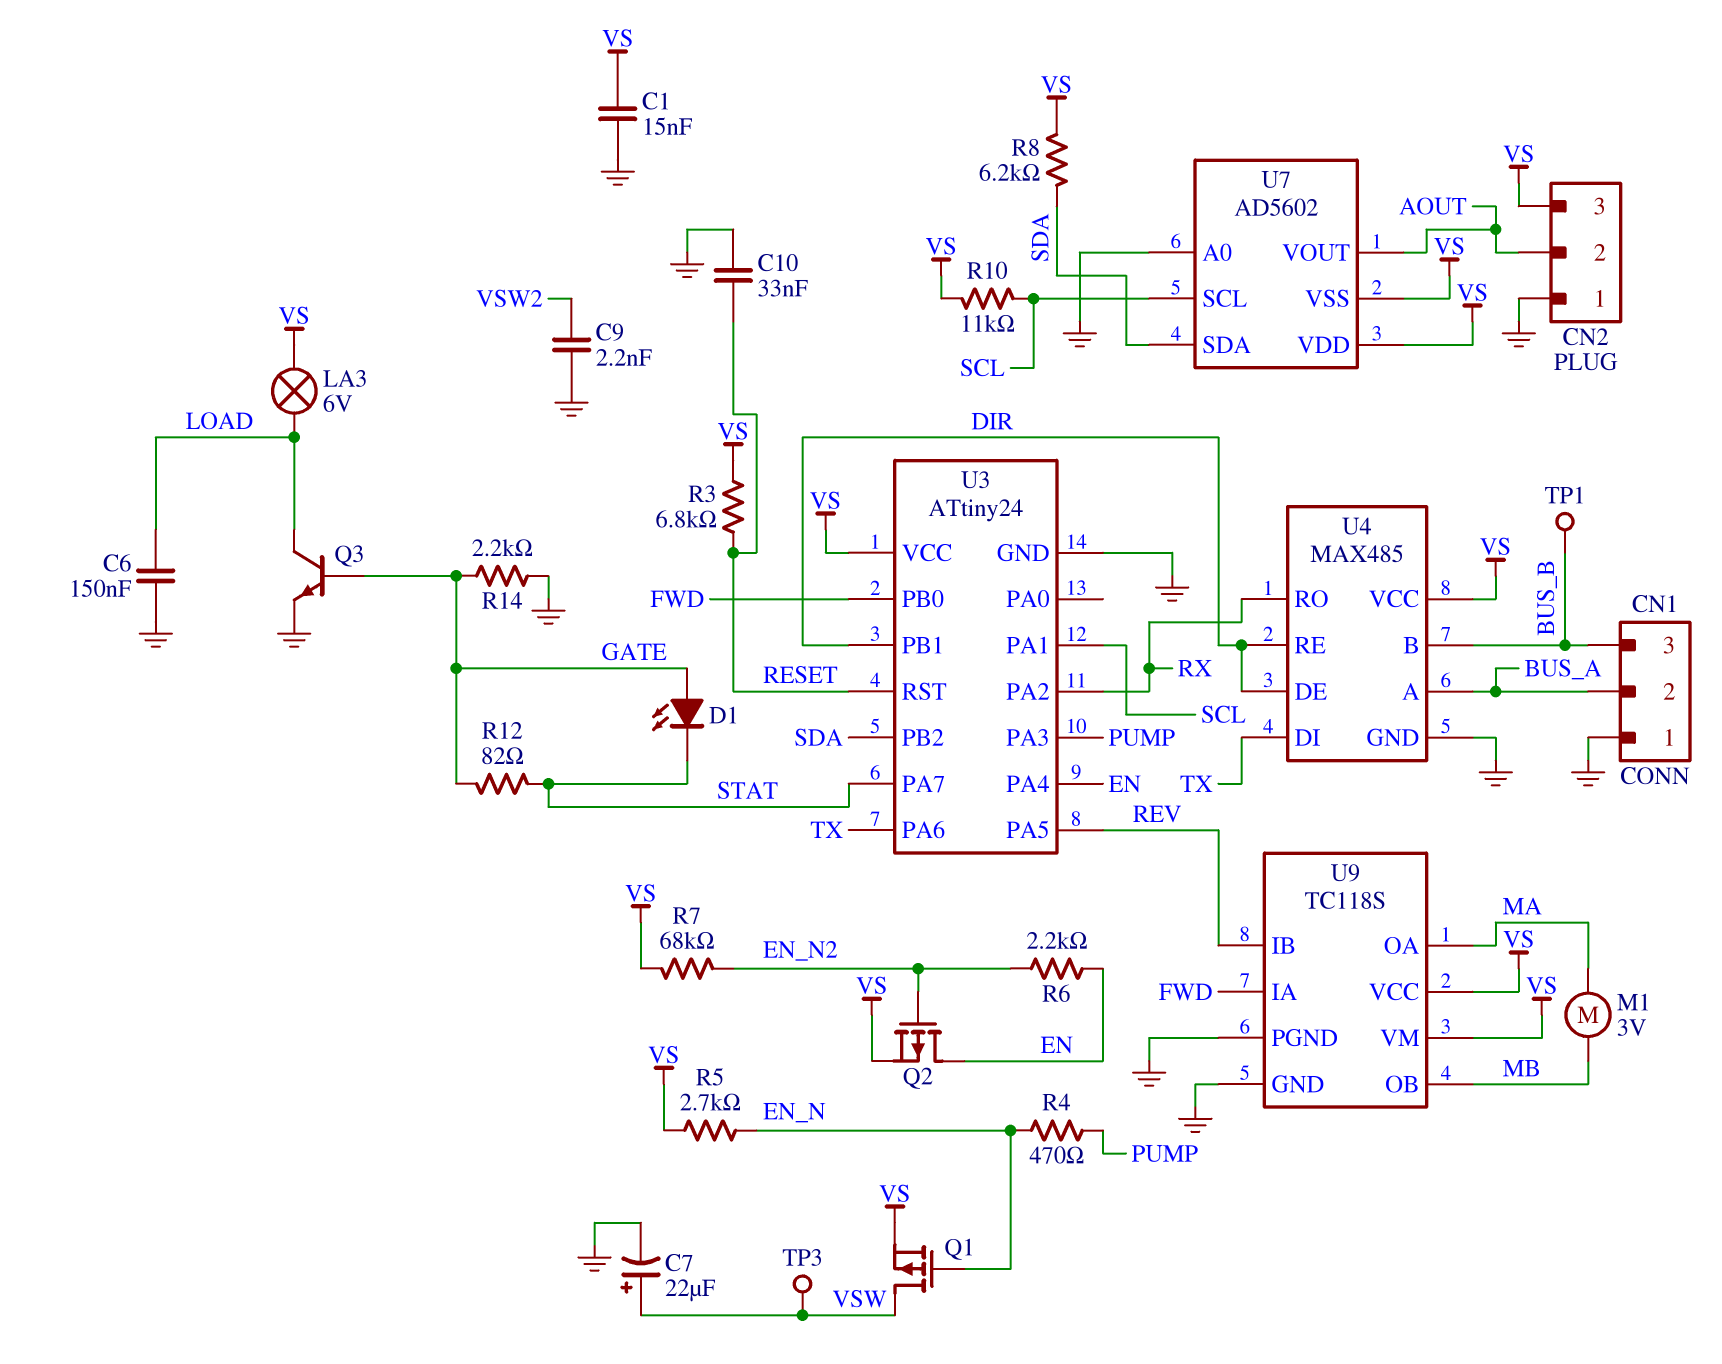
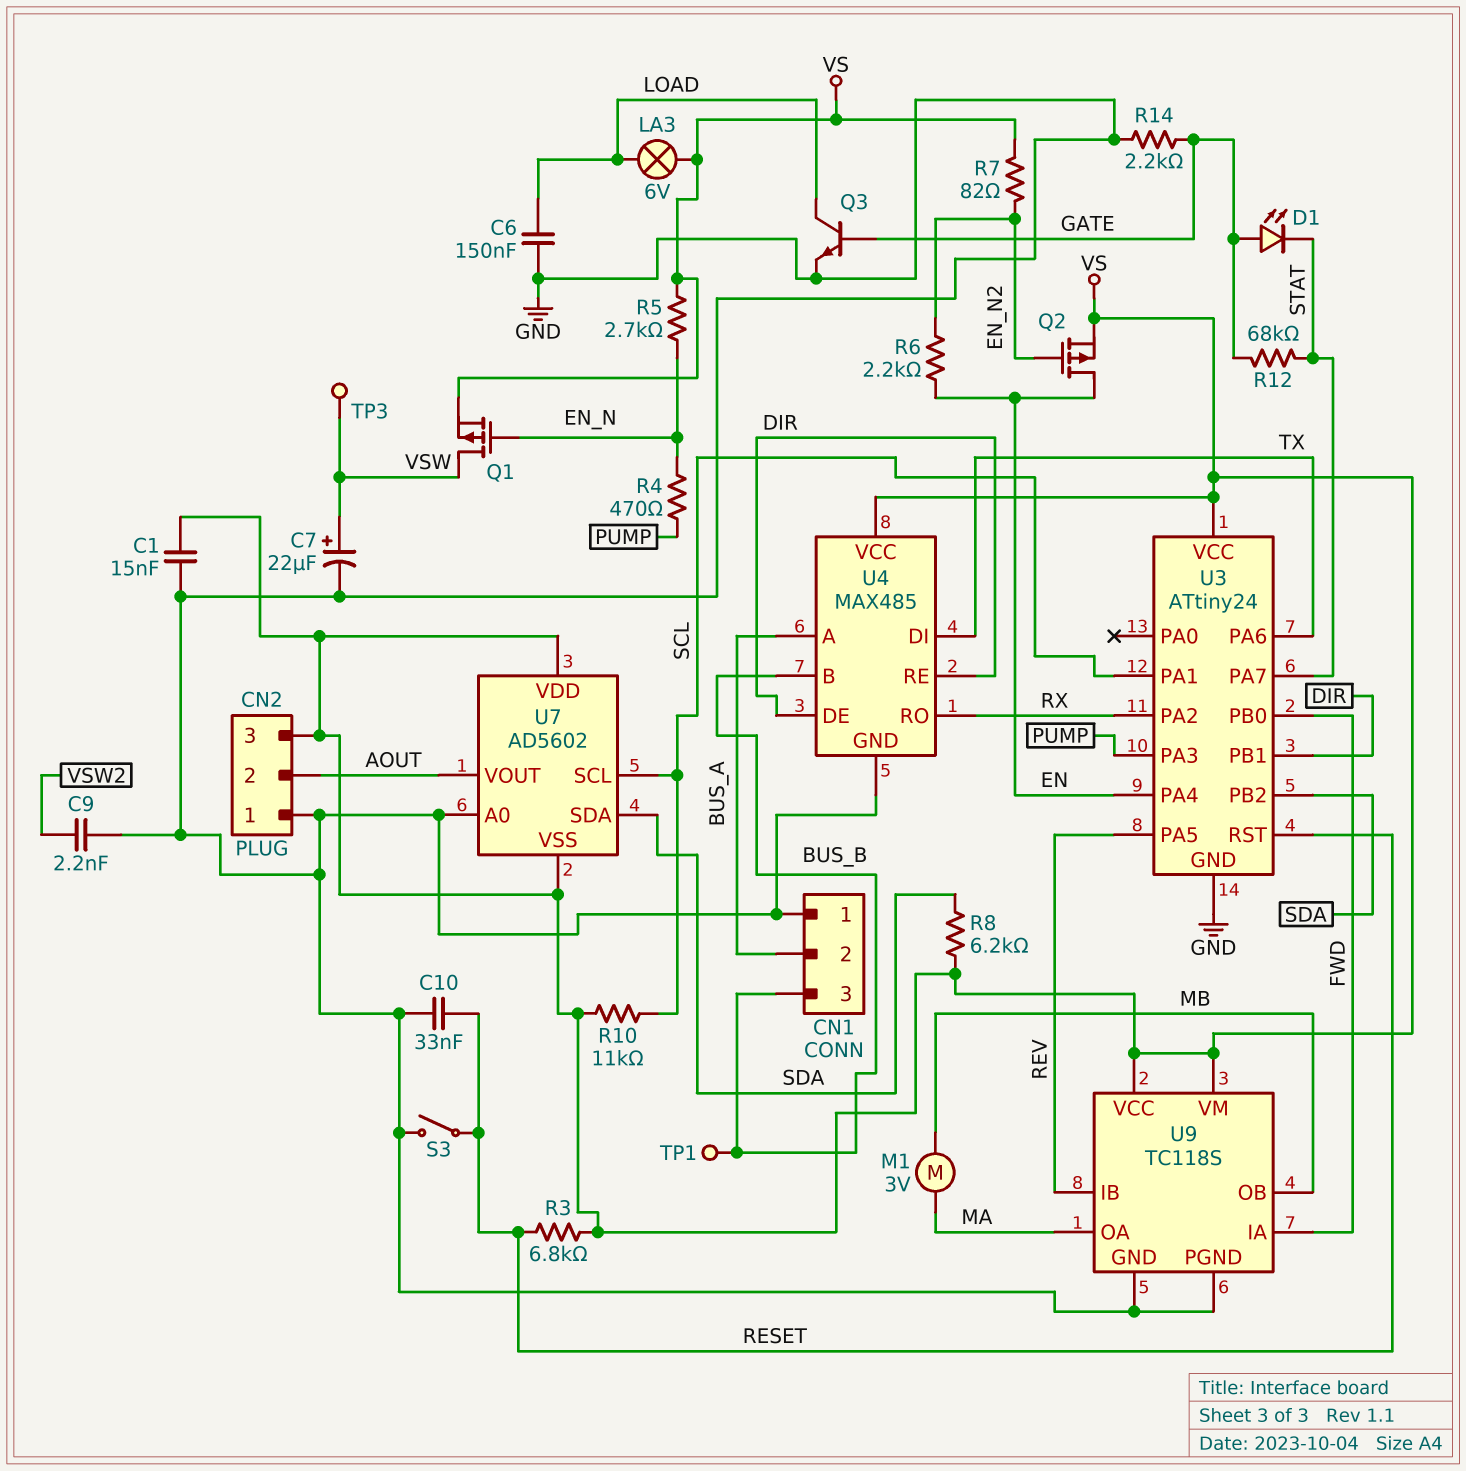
R7: 68k (EN_N2, VS) -> 82 (EN_N2, VS)
R12: 82 (GATE, STAT) -> 68k (GATE, STAT)
S3: none -> switch (GND, RESET)

